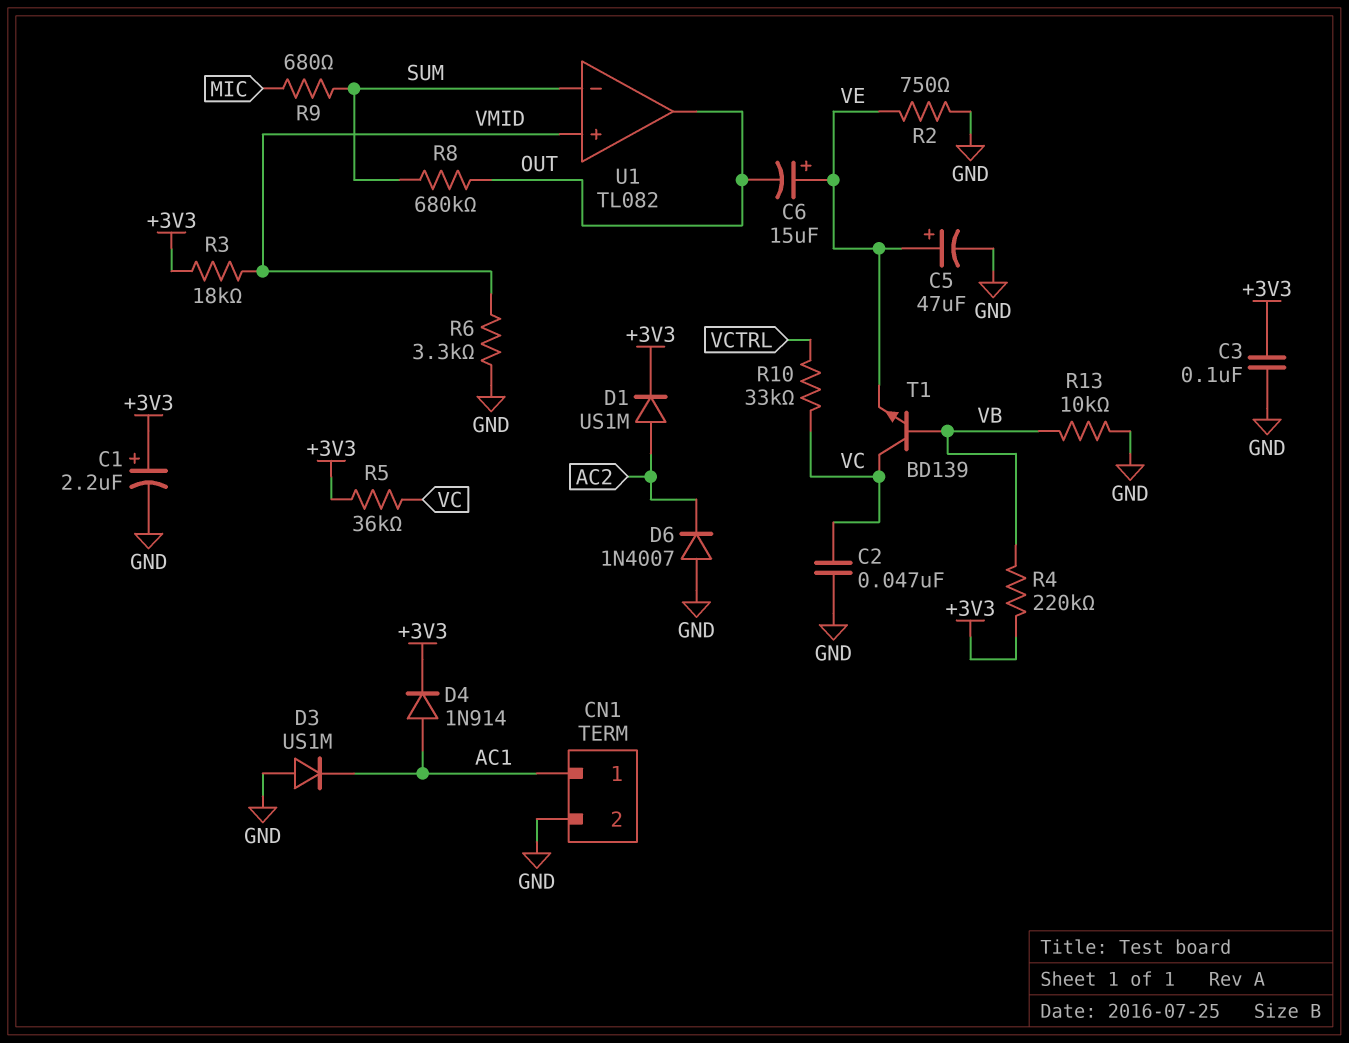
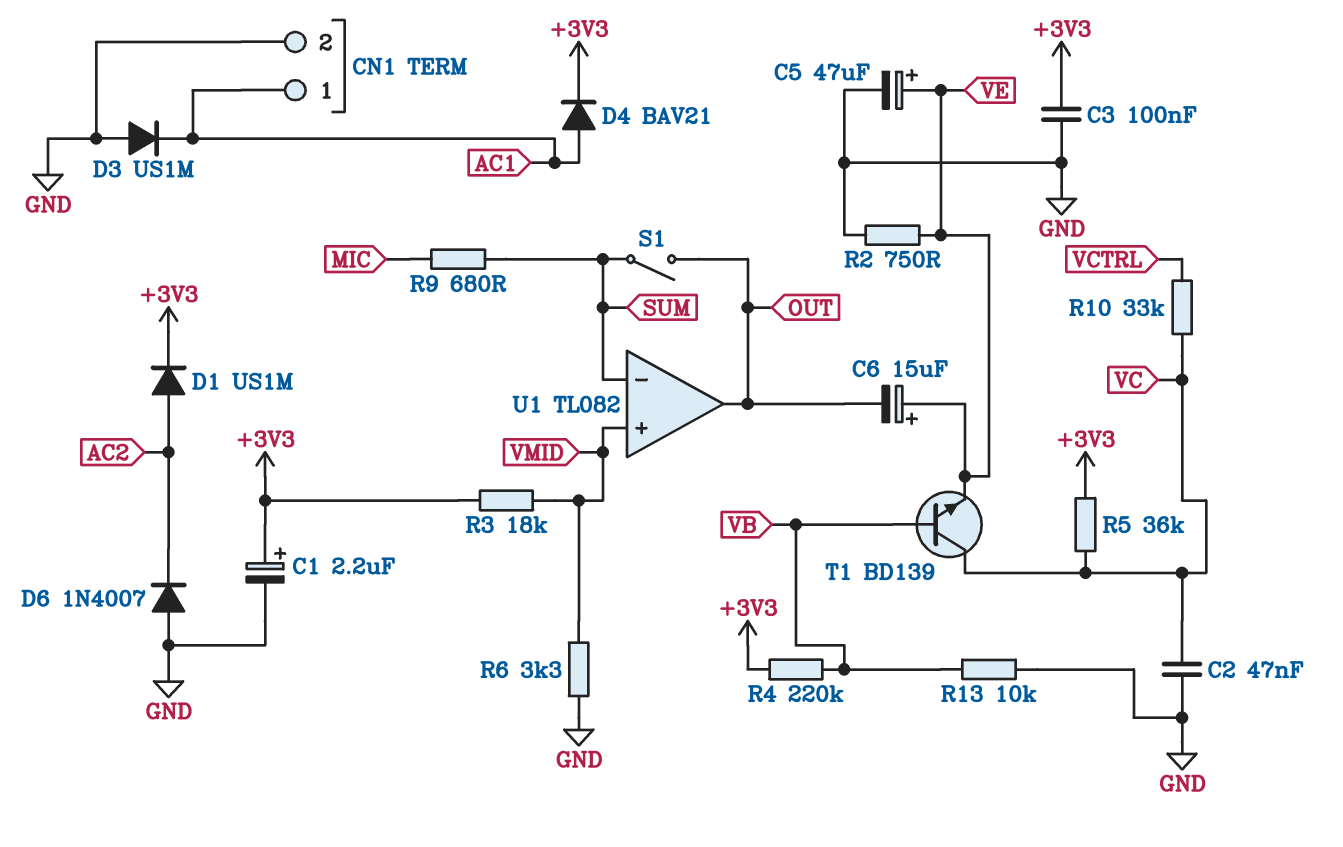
D4: diode 1N914 (A AC1, K +3V3) -> diode BAV21 (A AC1, K +3V3)
R8: 680k (OUT, SUM) -> none
S1: none -> switch (OUT, SUM)

